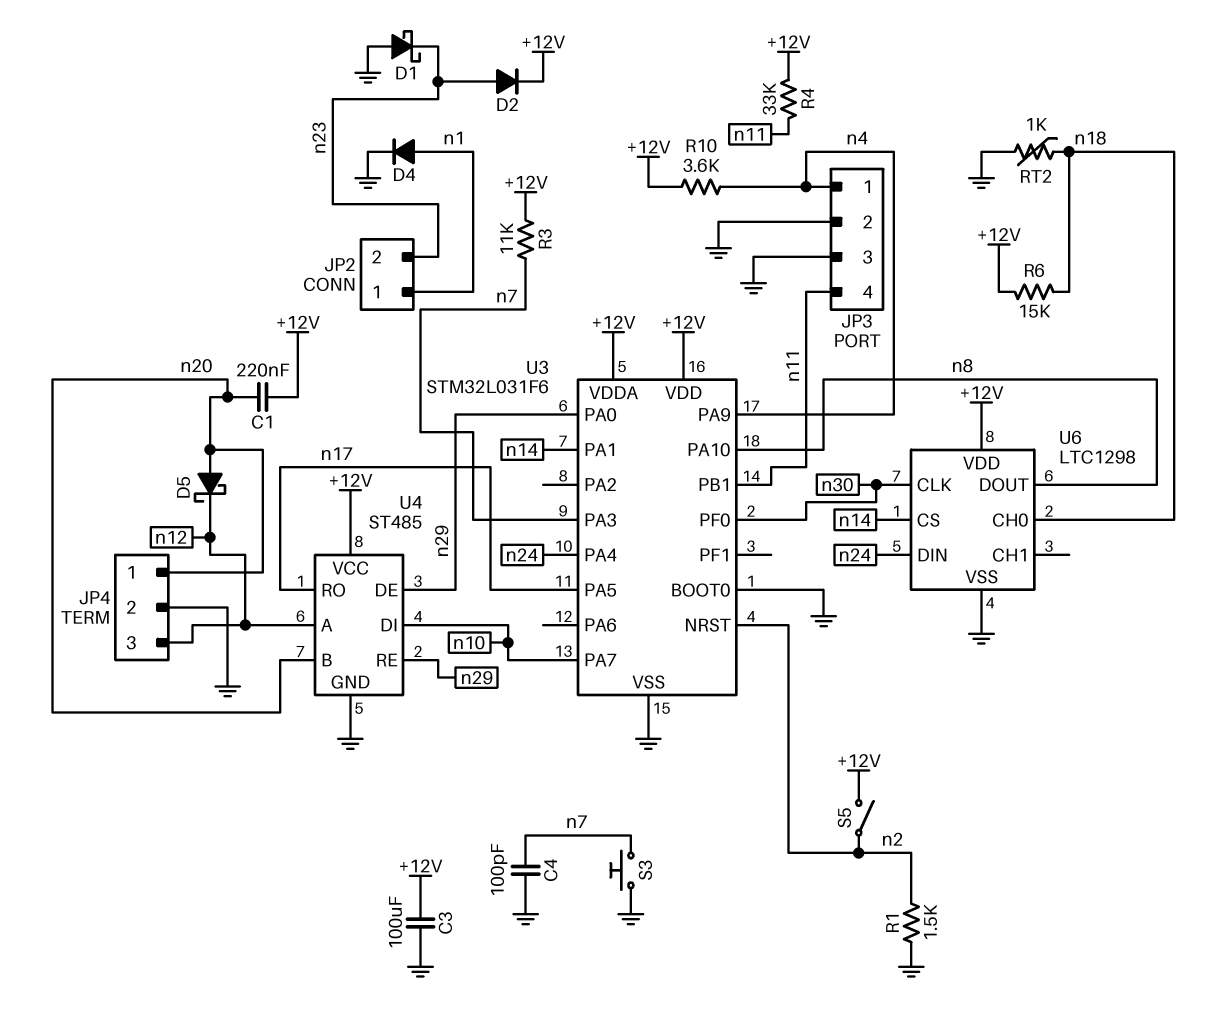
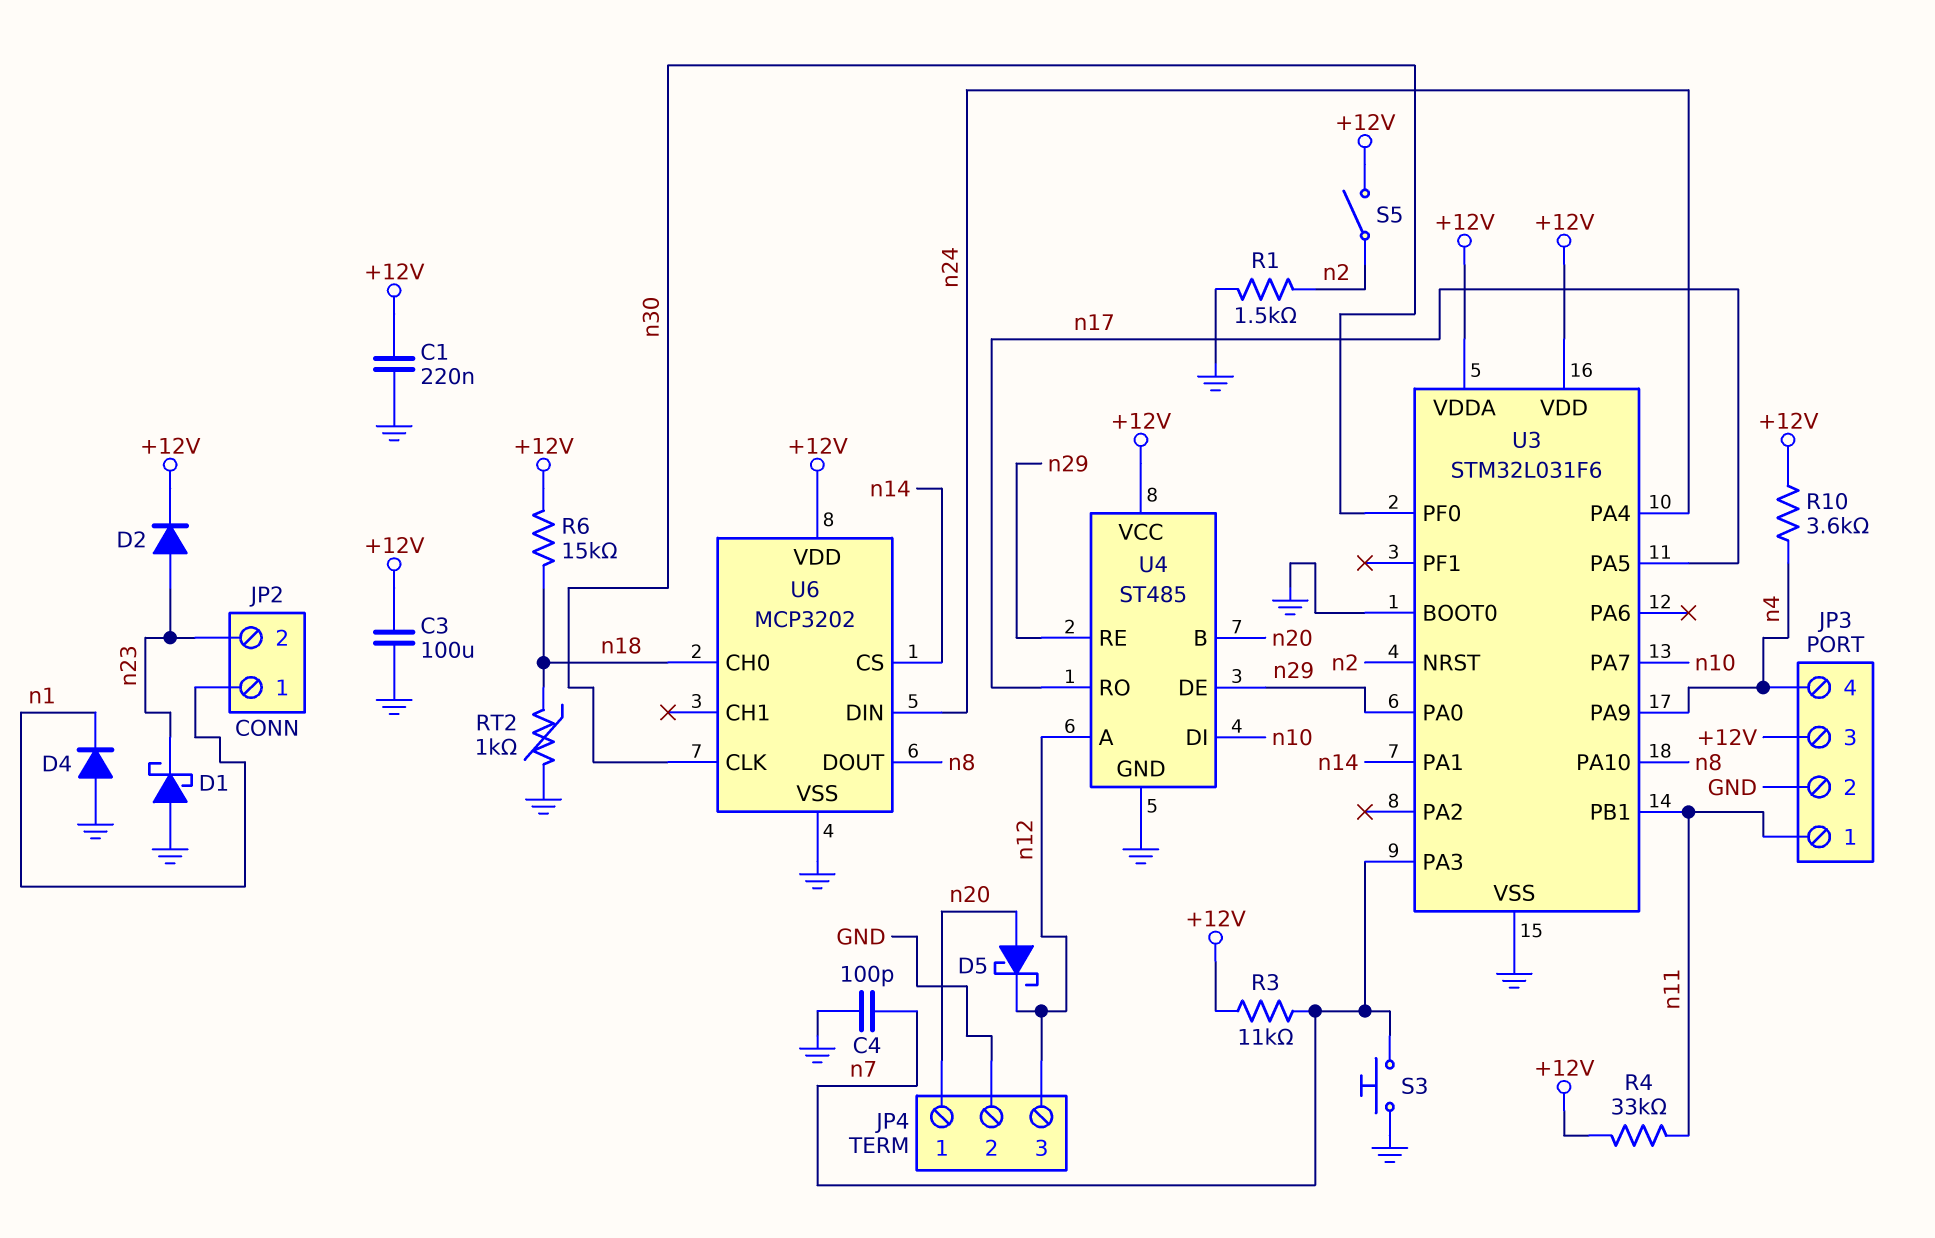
C1: 220nF (+12V, n20) -> 220nF (+12V, GND)
D4: diode (A n1, K GND) -> diode (A GND, K n1)
JP3 pin 1: n4 -> n11
JP3 pin 3: GND -> +12V
JP3 pin 4: n11 -> n4
U6: LTC1298 -> MCP3202

